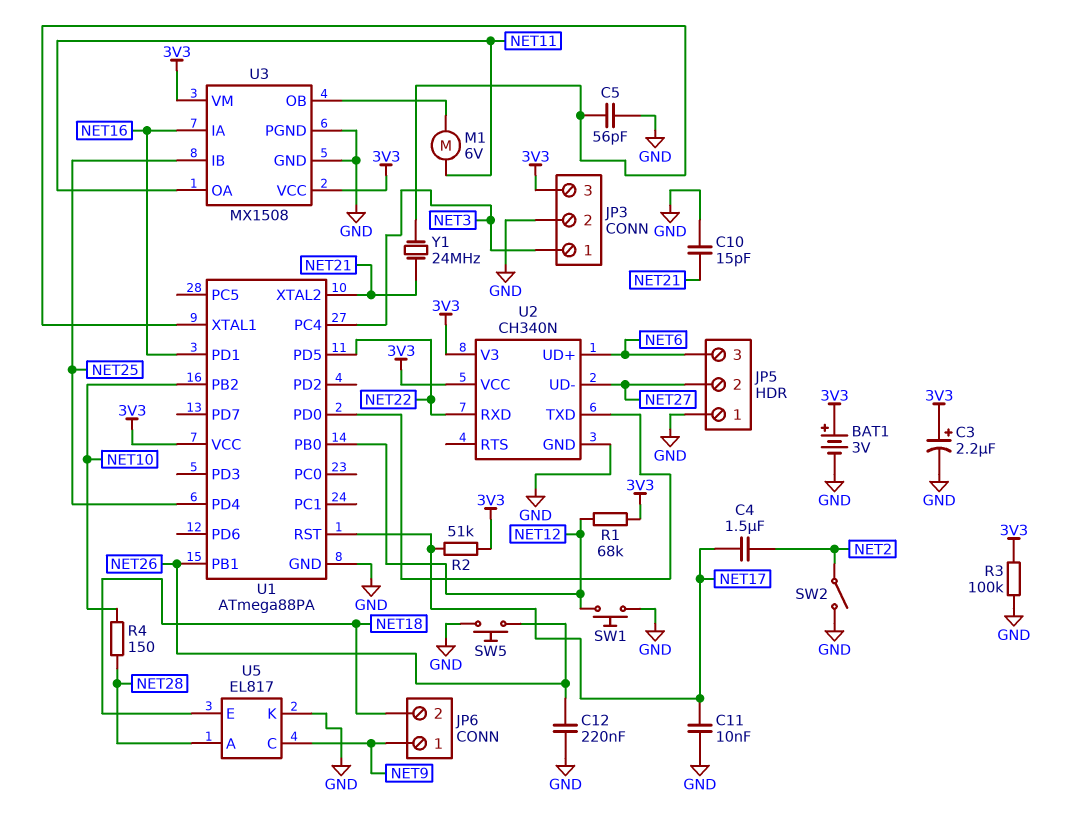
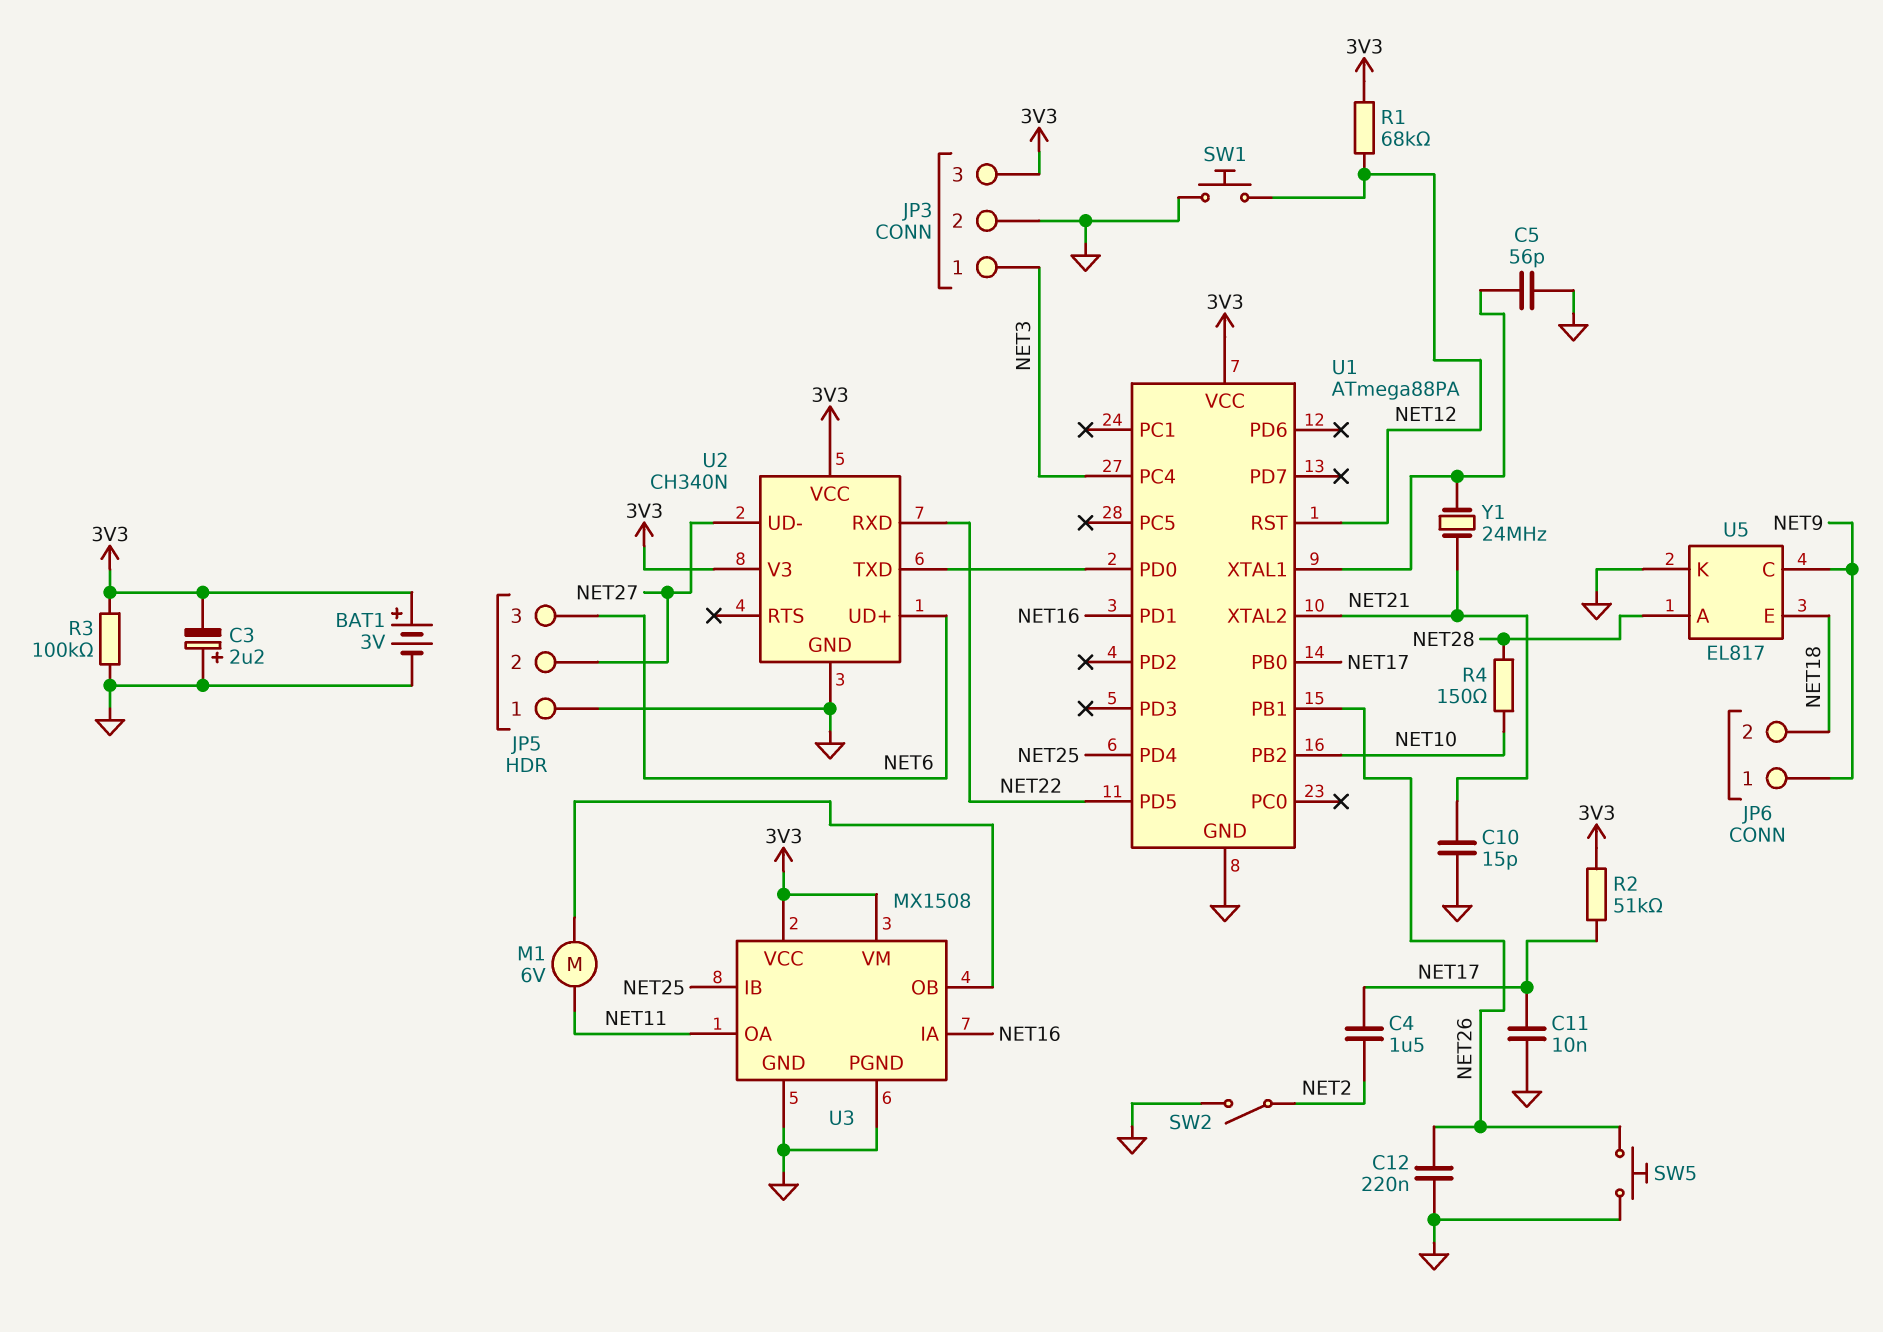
C3: 2.2uF (plus 3V3, minus GND) -> 2.2uF (plus GND, minus 3V3)
U1 pin PB0: NET12 -> NET17
U1 pin RST: NET17 -> NET12

